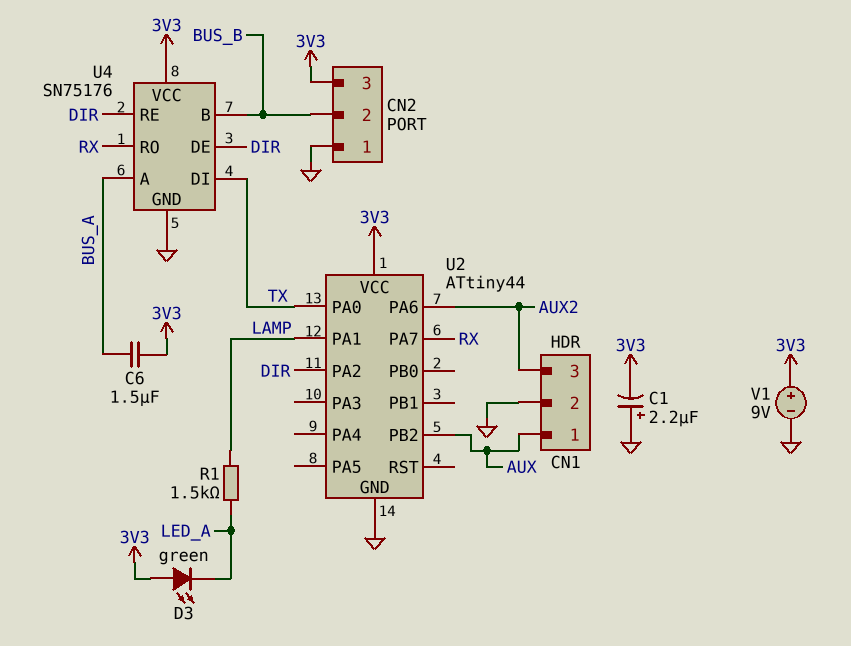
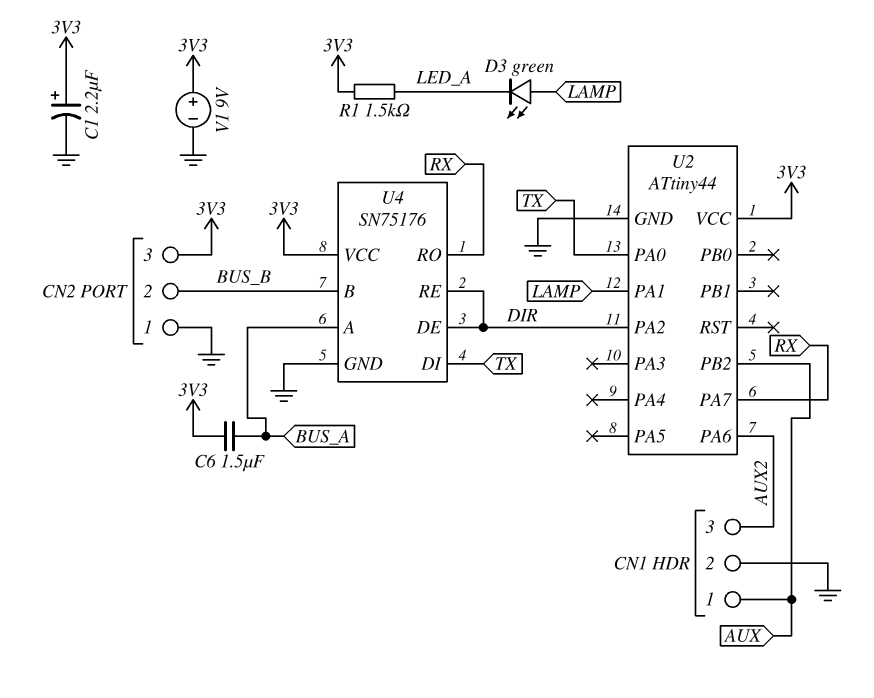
C1: 2.2uF (plus GND, minus 3V3) -> 2.2uF (plus 3V3, minus GND)
D3: LED green (A 3V3, K LED_A) -> LED green (A LAMP, K LED_A)
R1: 1.5k (LAMP, LED_A) -> 1.5k (3V3, LED_A)

